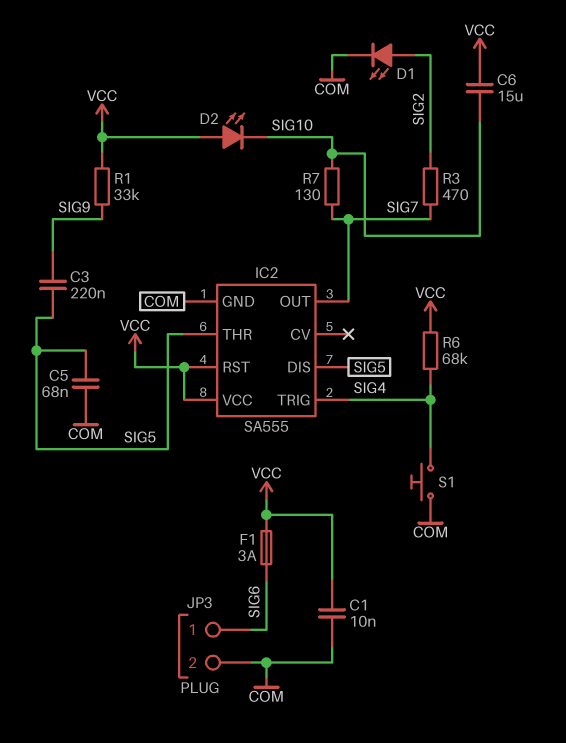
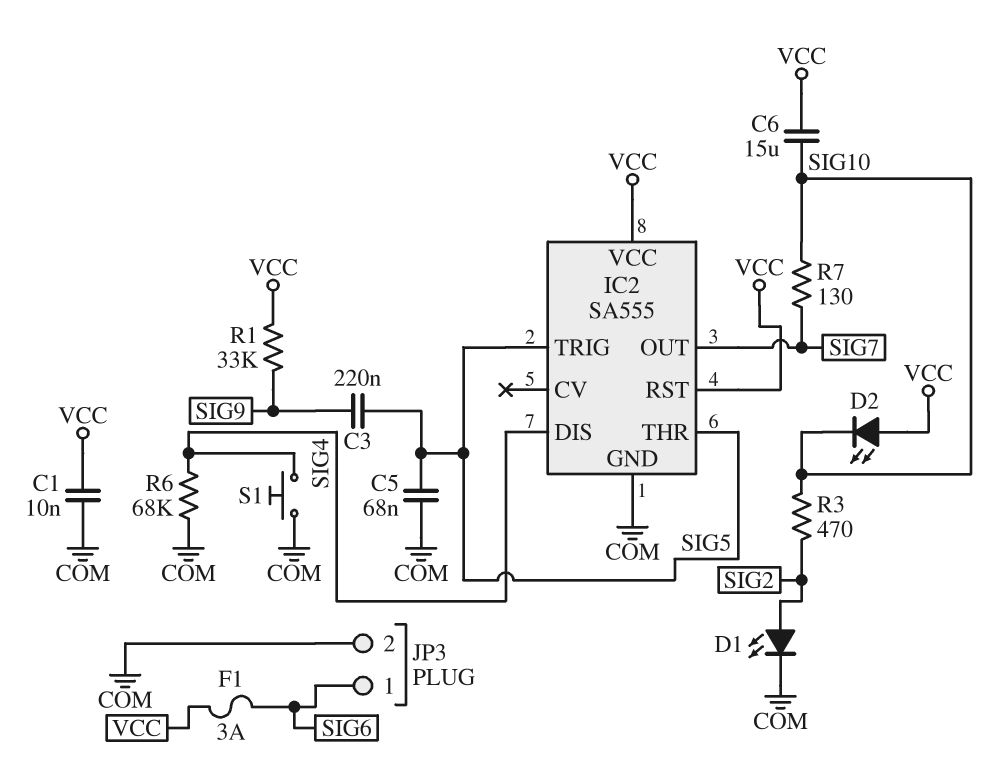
IC2 pin DIS: SIG5 -> SIG4
IC2 pin TRIG: SIG4 -> SIG5
R3: 470 (SIG2, SIG7) -> 470 (SIG2, SIG10)
R6: 68k (SIG4, VCC) -> 68k (COM, SIG4)

